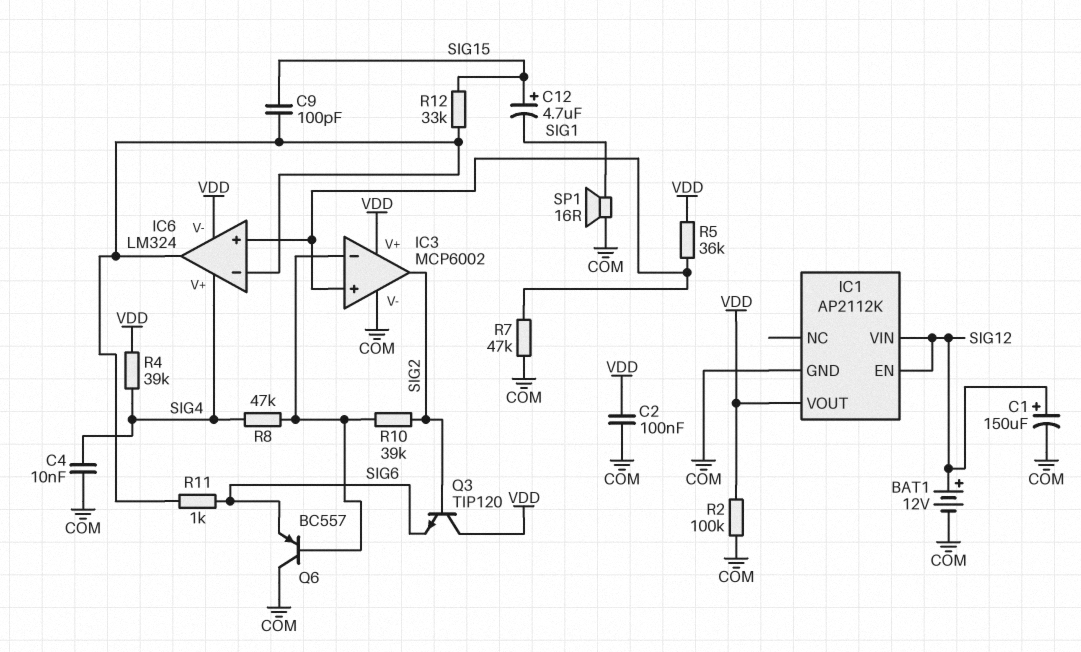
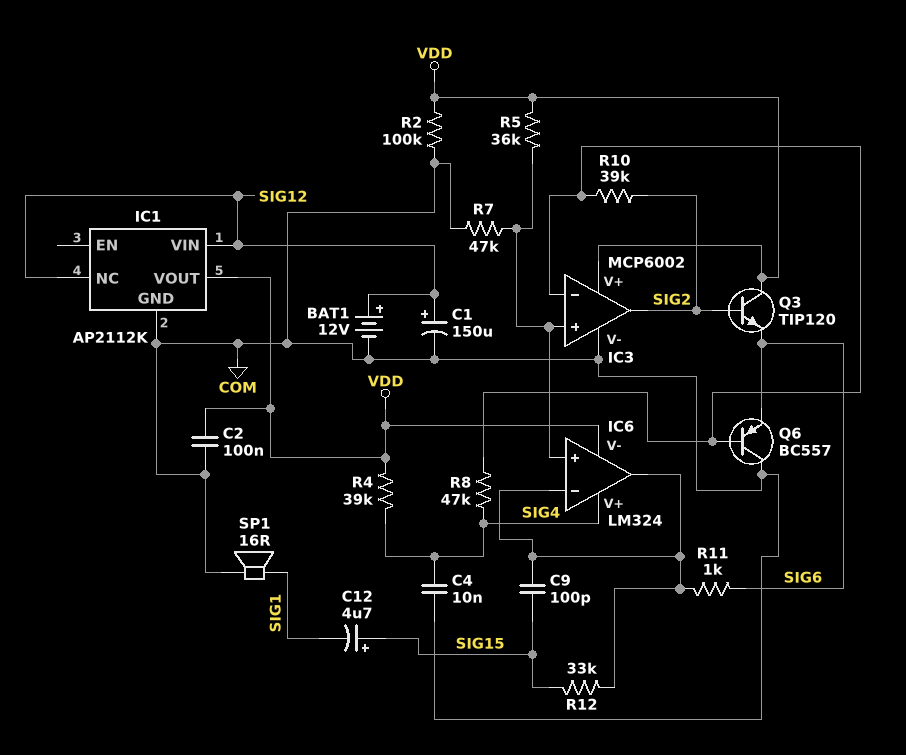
IC1 pin EN: SIG12 -> none
IC1 pin NC: none -> SIG12

